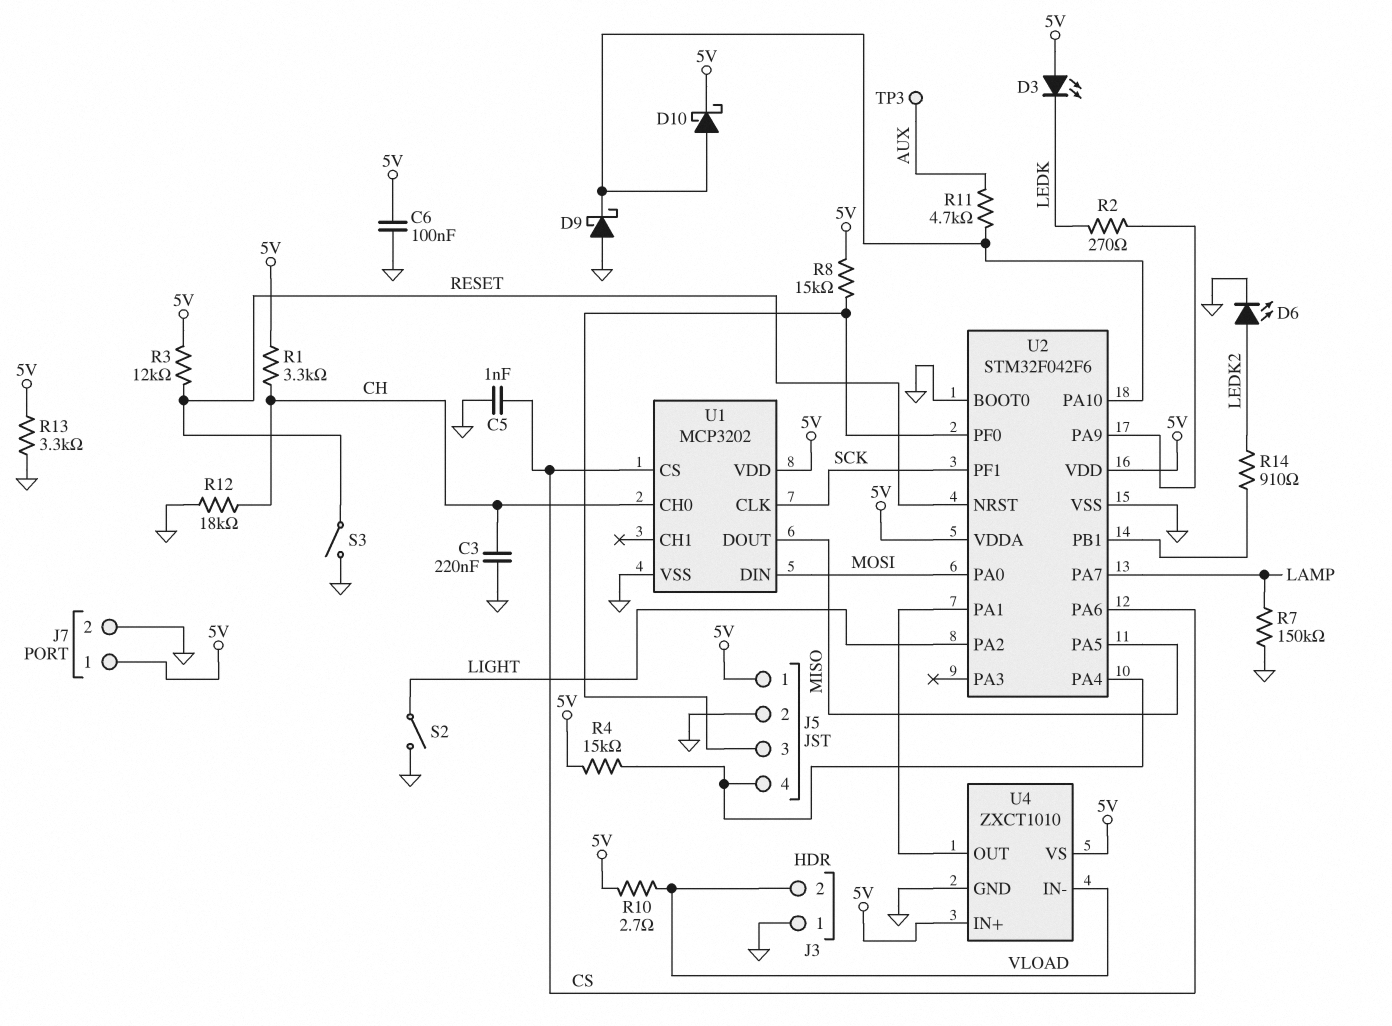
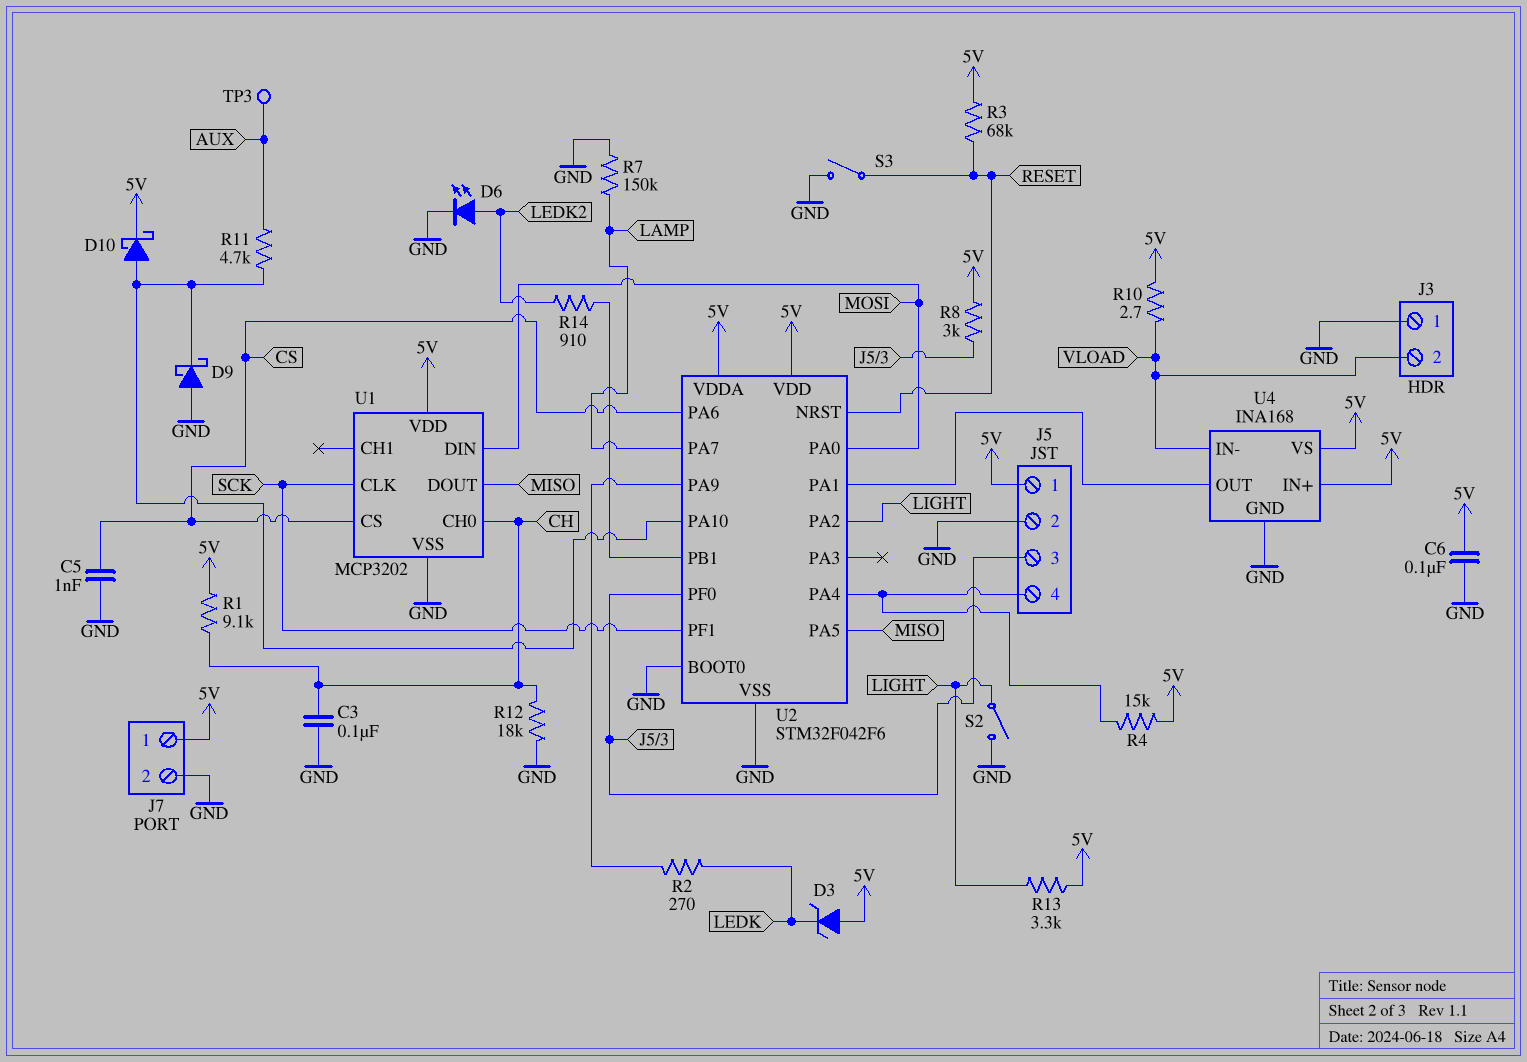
C3: 220nF (CH, GND) -> 100nF (CH, GND)
D3: LED (A 5V, K LEDK) -> zener (A 5V, K LEDK)
R1: 3.3k (5V, CH) -> 9.1k (5V, CH)
R3: 12k (5V, RESET) -> 68k (5V, RESET)
R8: 15k (5V, J5/3) -> 3k (5V, J5/3)
R13: 3.3k (5V, GND) -> 3.3k (5V, LIGHT)
U4: ZXCT1010 -> INA168

